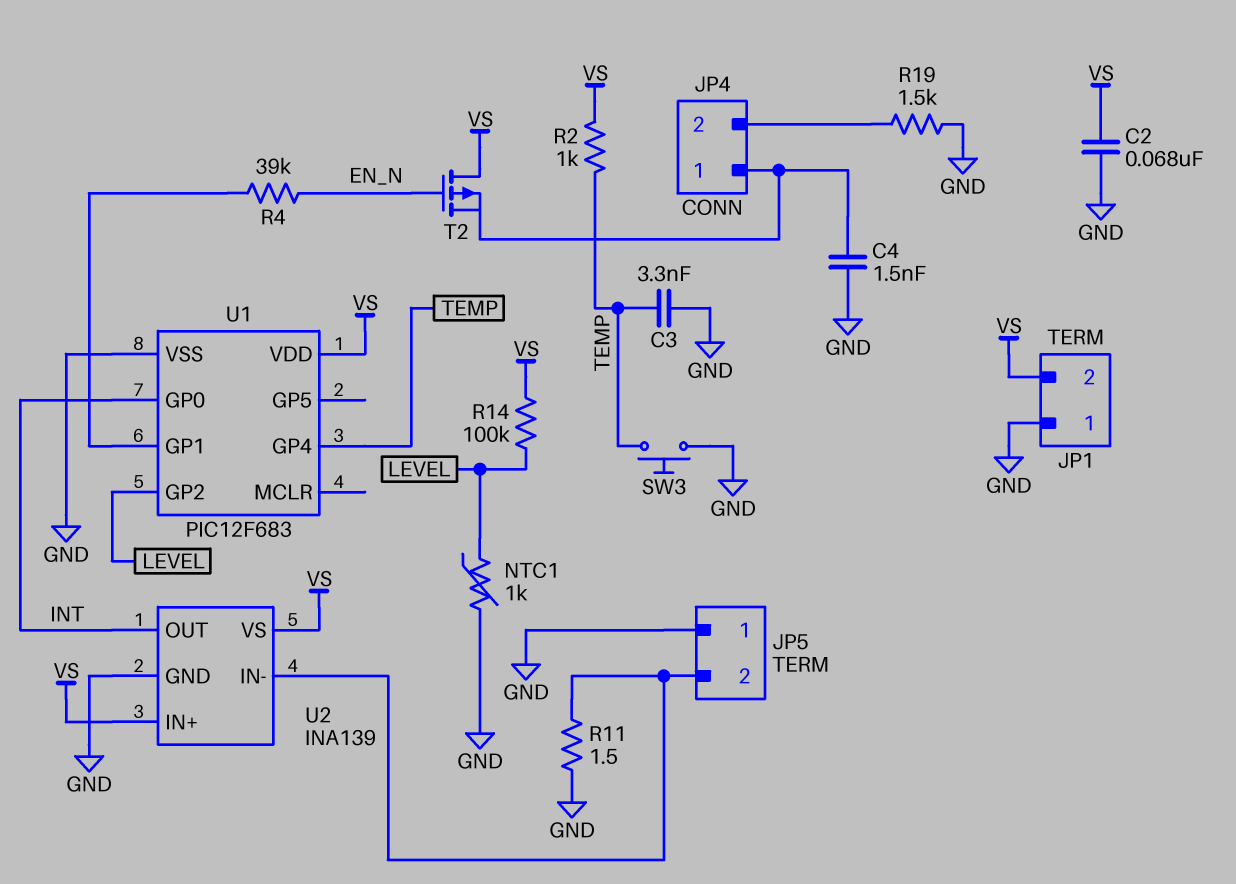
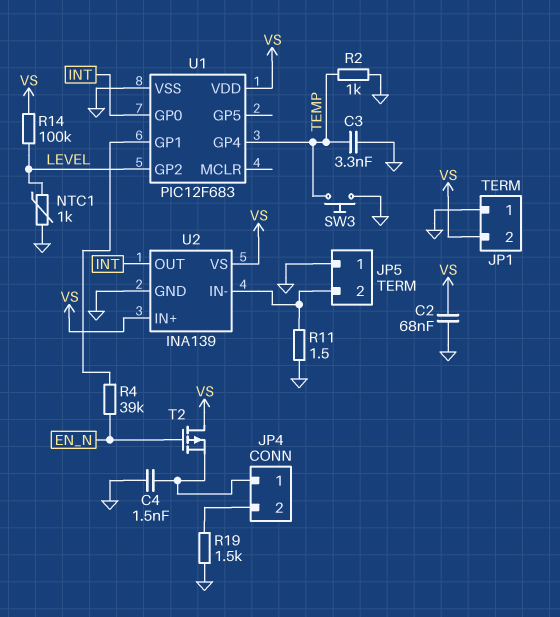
R2: 1k (TEMP, VS) -> 1k (GND, TEMP)

